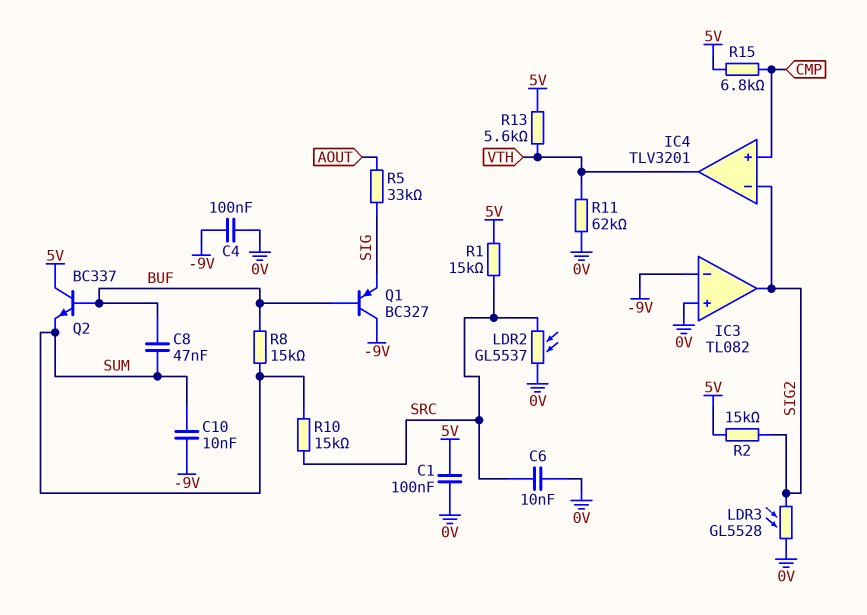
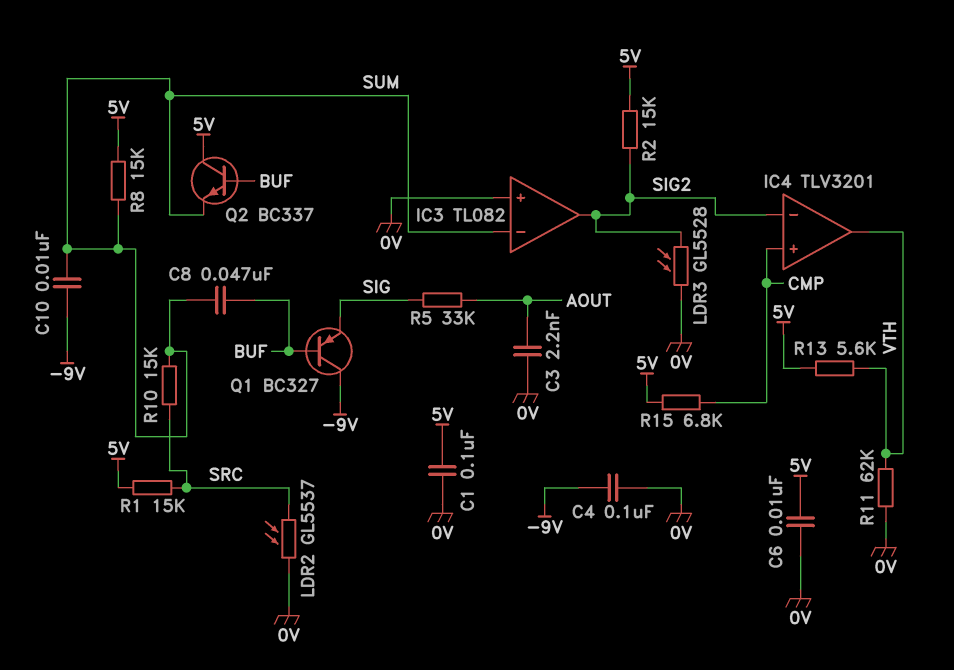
C3: none -> 2.2nF (0V, AOUT)
C6: 10nF (0V, SRC) -> 10nF (0V, 5V)
IC3 pin in-: -9V -> SUM
R8: 15k (BUF, SUM) -> 15k (5V, SUM)

